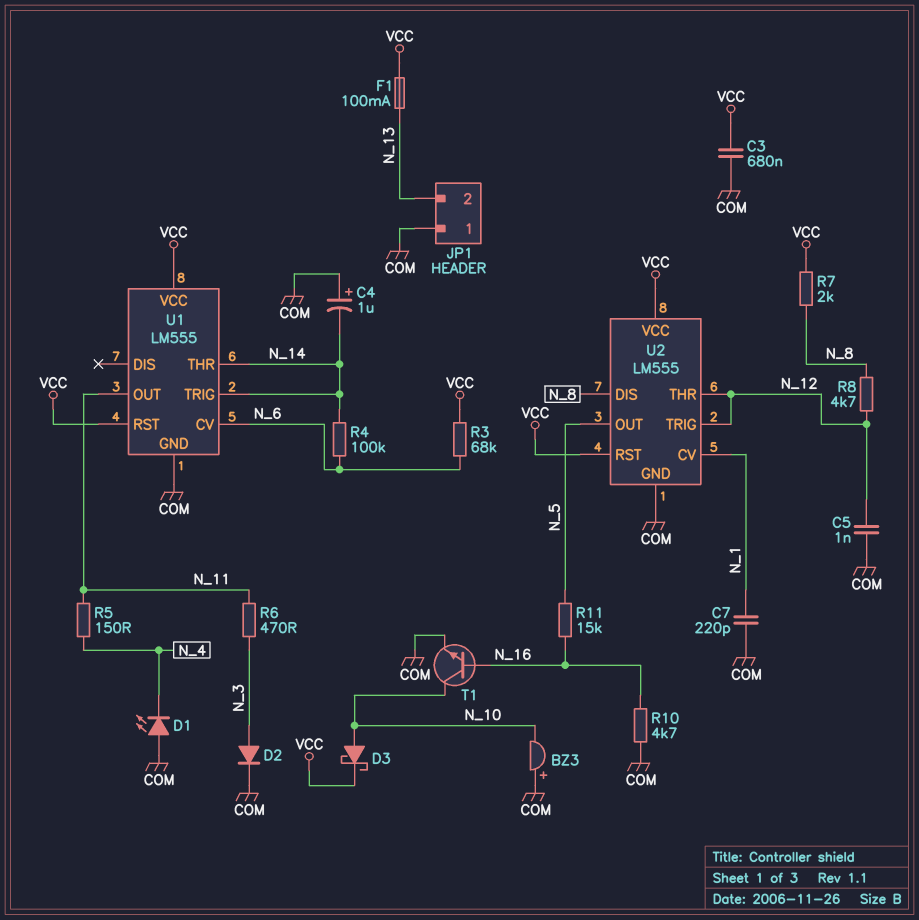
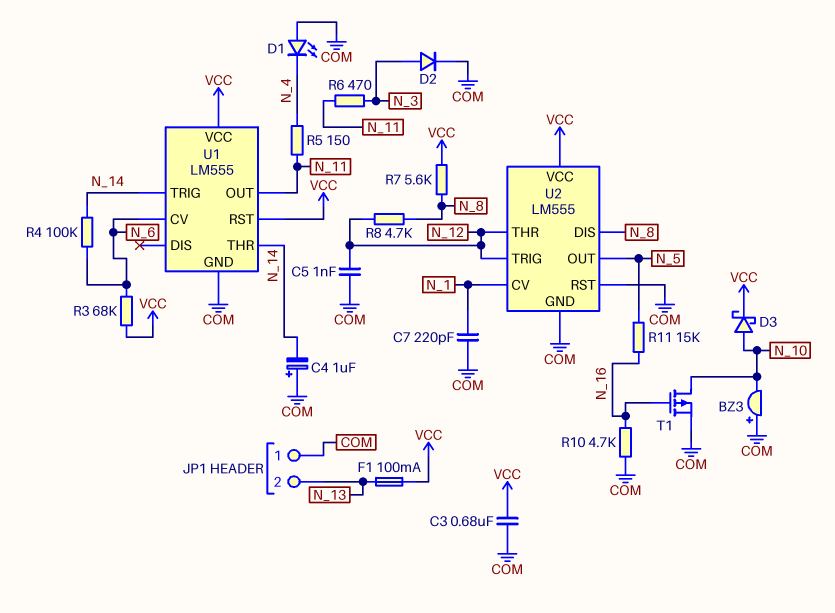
R7: 2k (N_8, VCC) -> 5.6k (N_8, VCC)
T1: NPN (B N_16, C N_10, E COM) -> PMOS (G N_16, D N_10, S COM)
U2 pin RST: VCC -> COM

